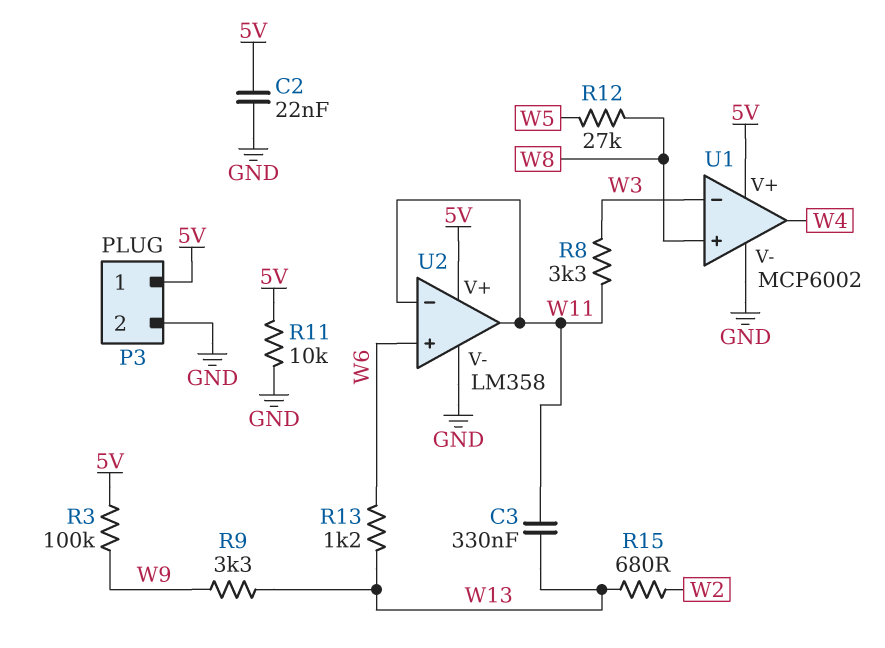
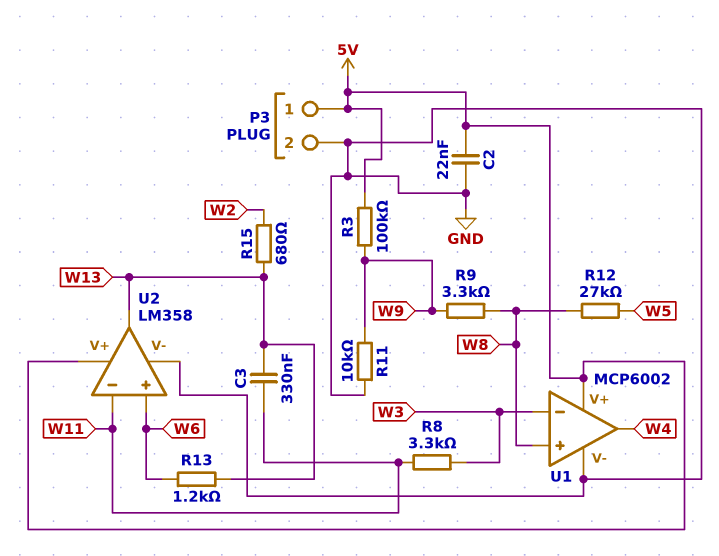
R9: 3.3k (W9, W13) -> 3.3k (W8, W9)
R11: 10k (5V, GND) -> 10k (GND, W9)
U2 pin out: W11 -> W13

